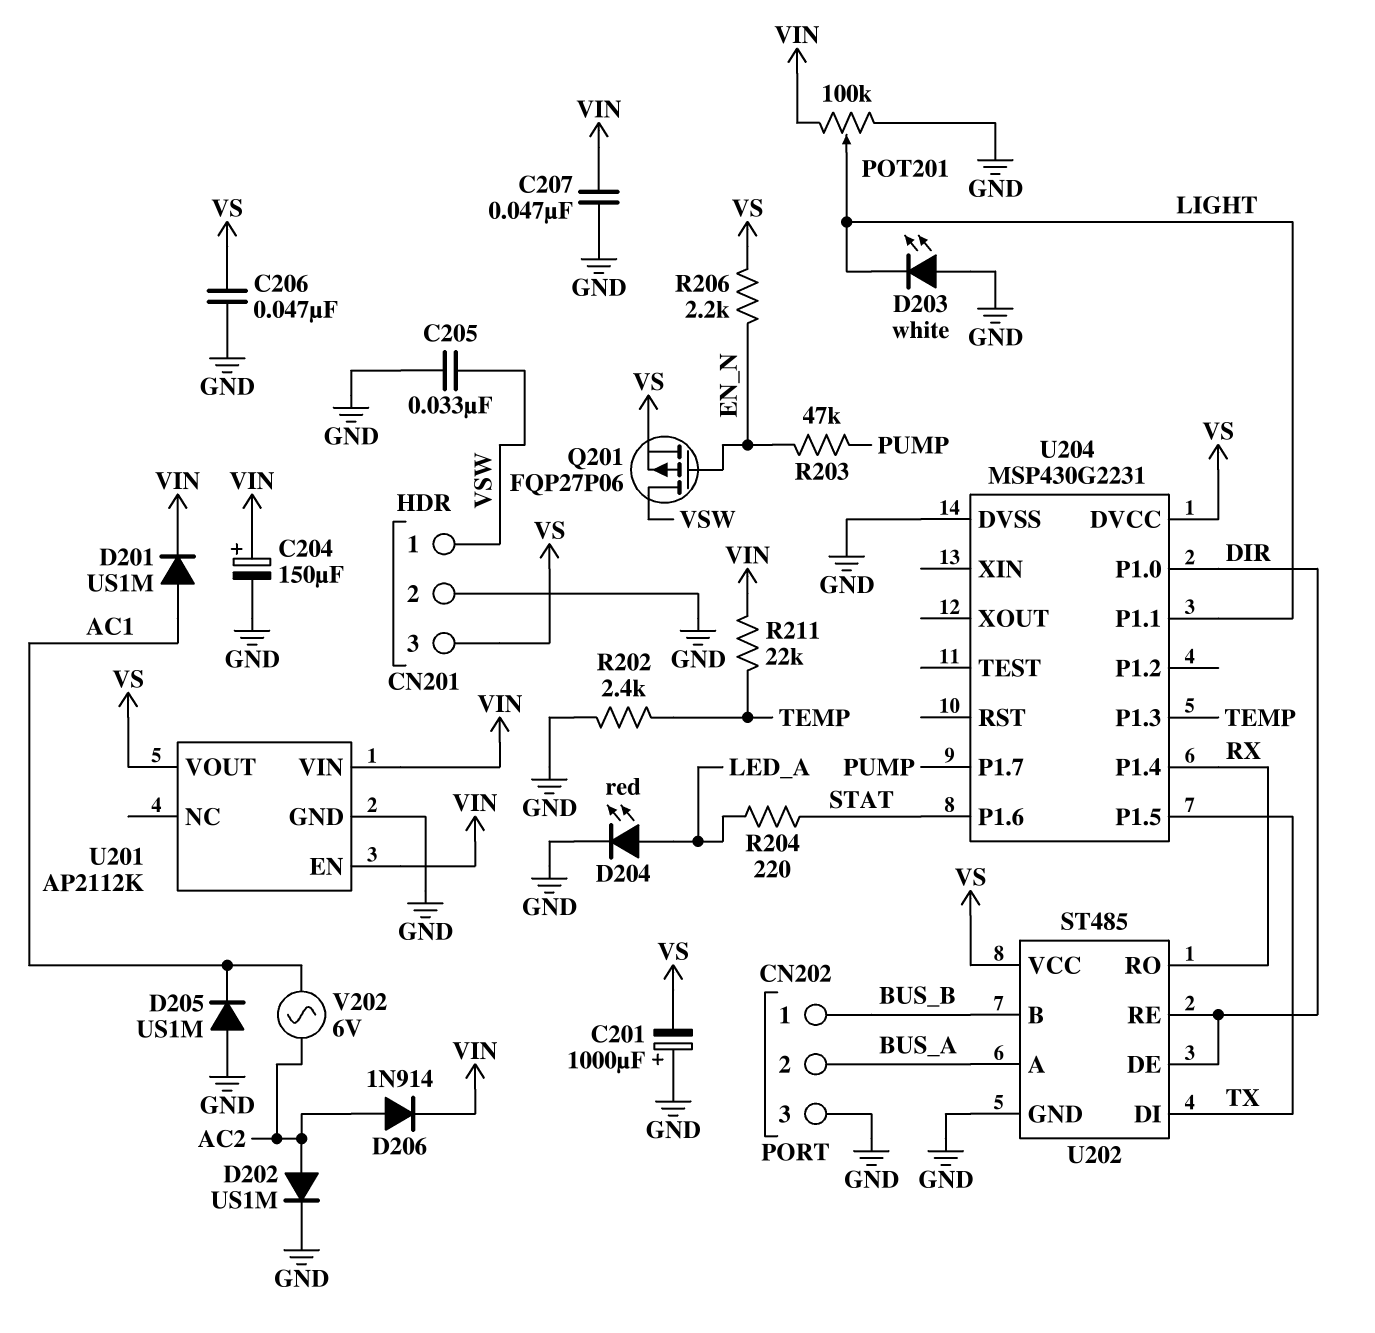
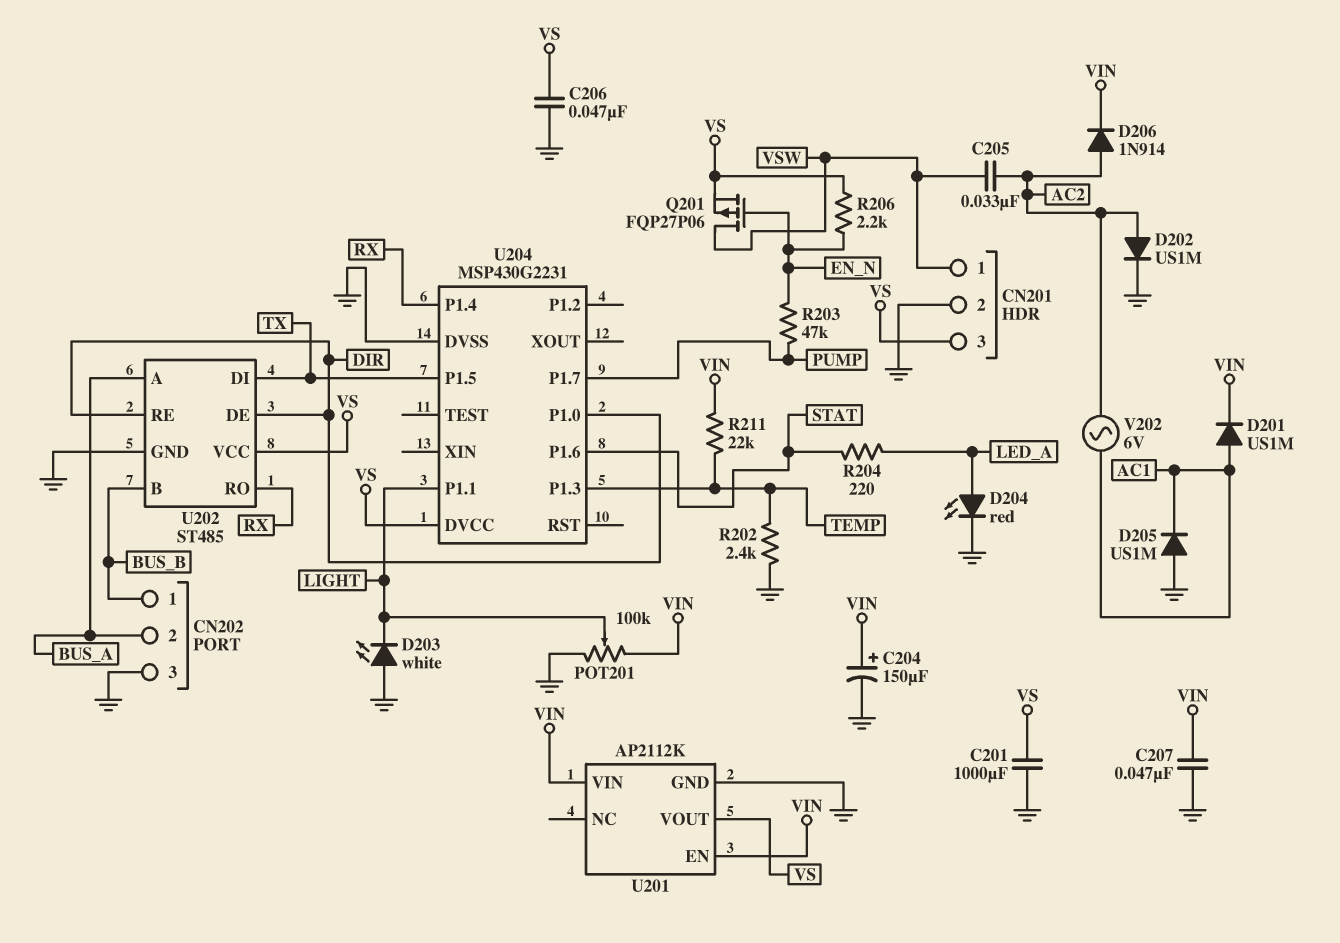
C201: 1000uF (plus GND, minus VS) -> 1000uF (GND, VS)
C205: 33nF (GND, VSW) -> 33nF (AC2, VSW)

